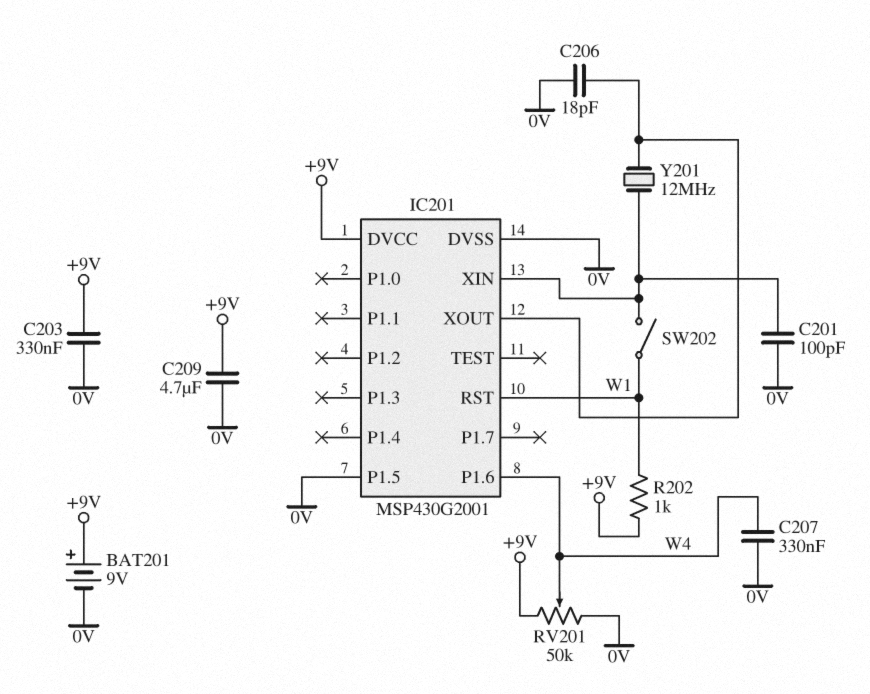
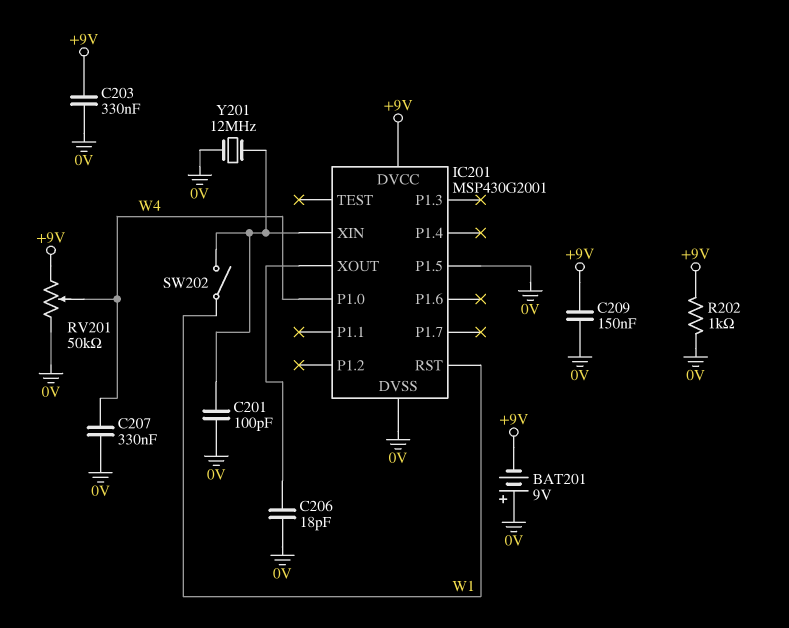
BAT201: 9V (plus +9V, minus 0V) -> 9V (plus 0V, minus +9V)
C209: 4.7uF (+9V, 0V) -> 150nF (+9V, 0V)
IC201 pin P1.0: none -> W4
IC201 pin P1.6: W4 -> none
R202: 1k (+9V, W1) -> 1k (+9V, 0V)
Y201: 12MHz (IC201/XIN, IC201/XOUT) -> 12MHz (0V, IC201/XIN)

